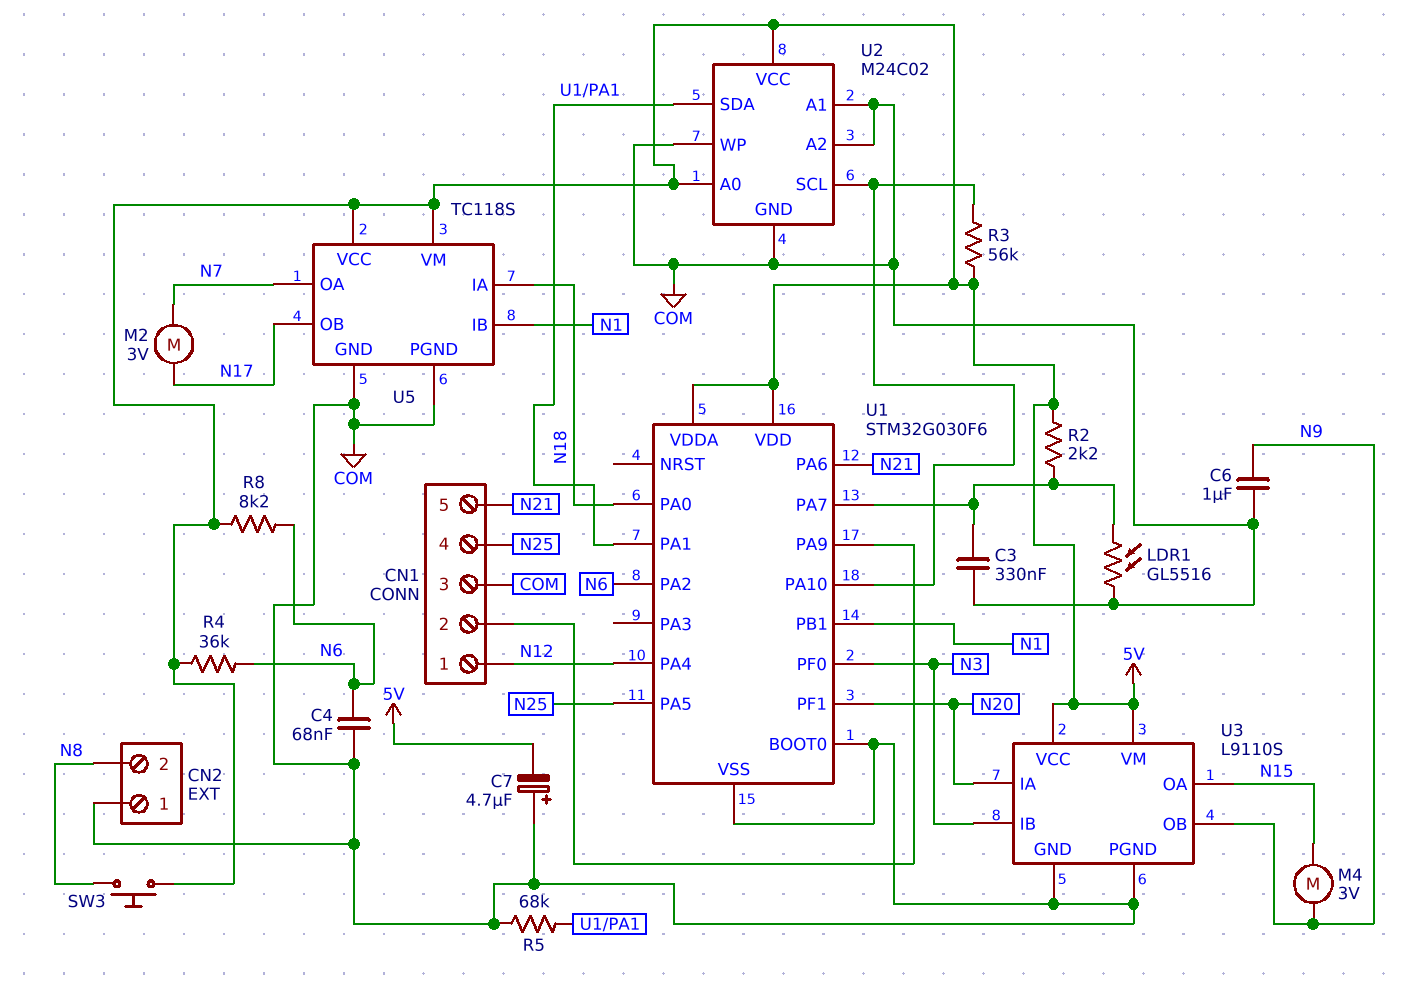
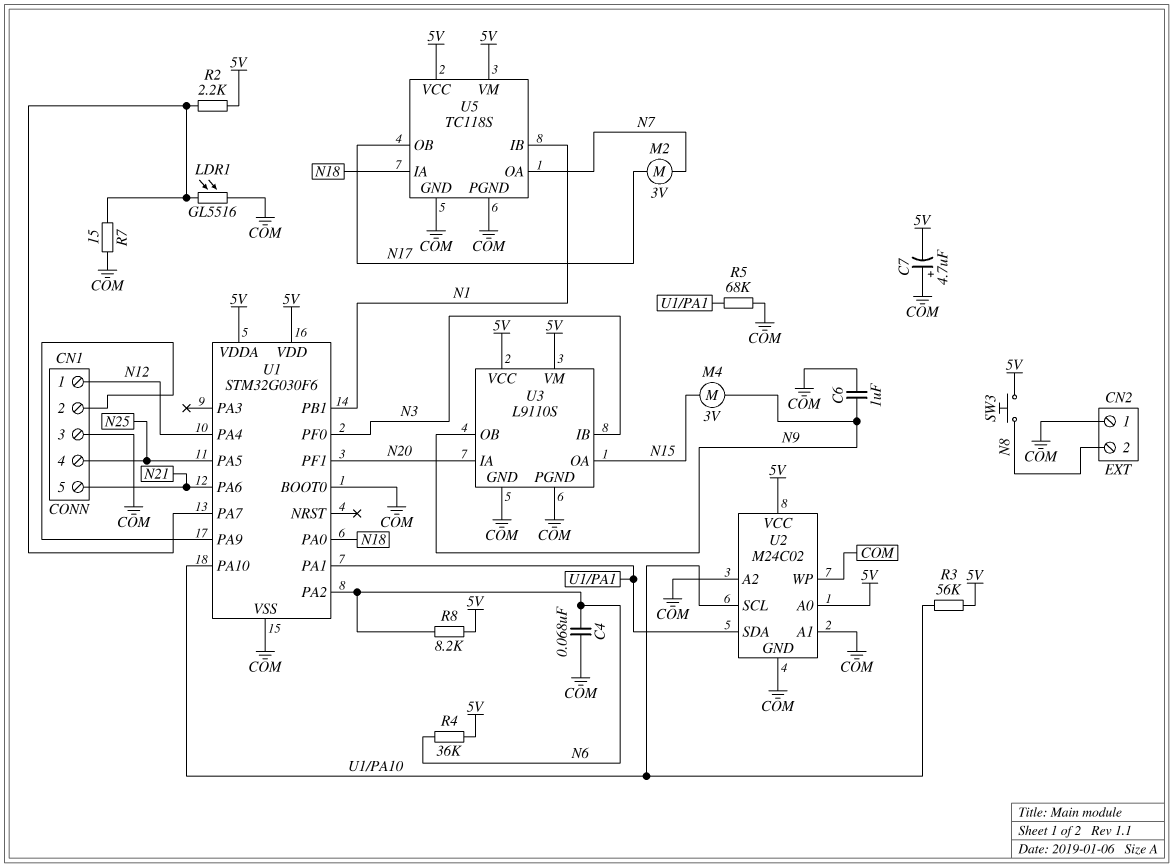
C3: 330nF (COM, U1/PA7) -> none
R7: none -> 15 (COM, U1/PA7)

